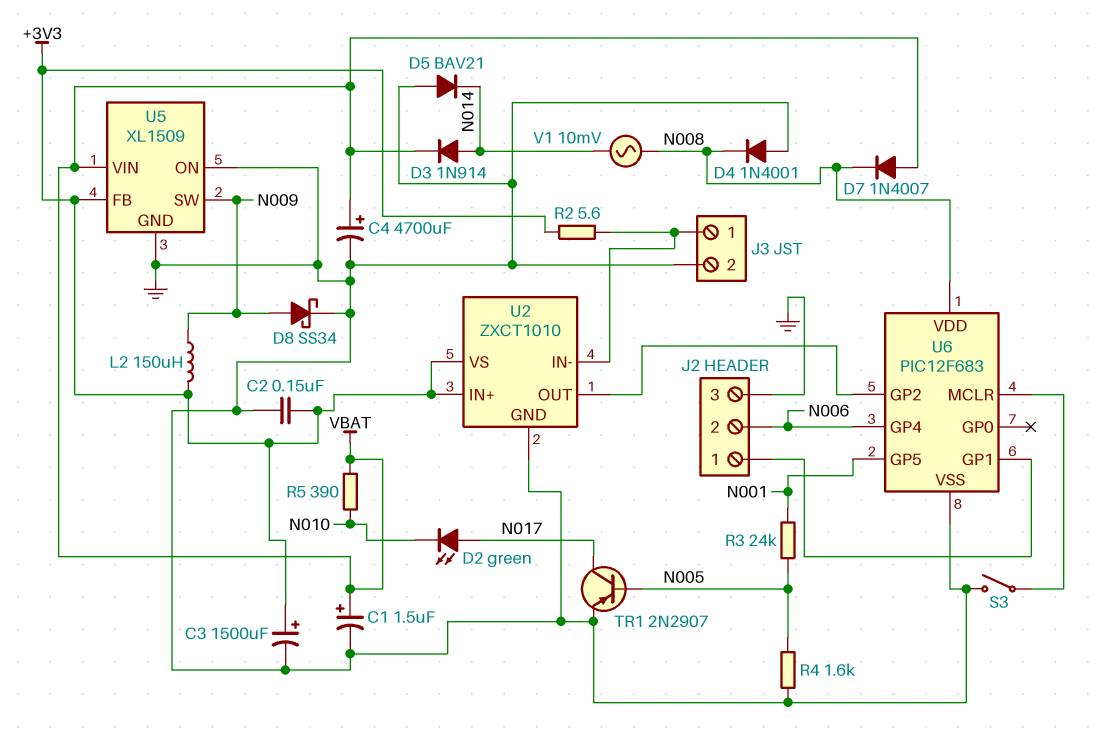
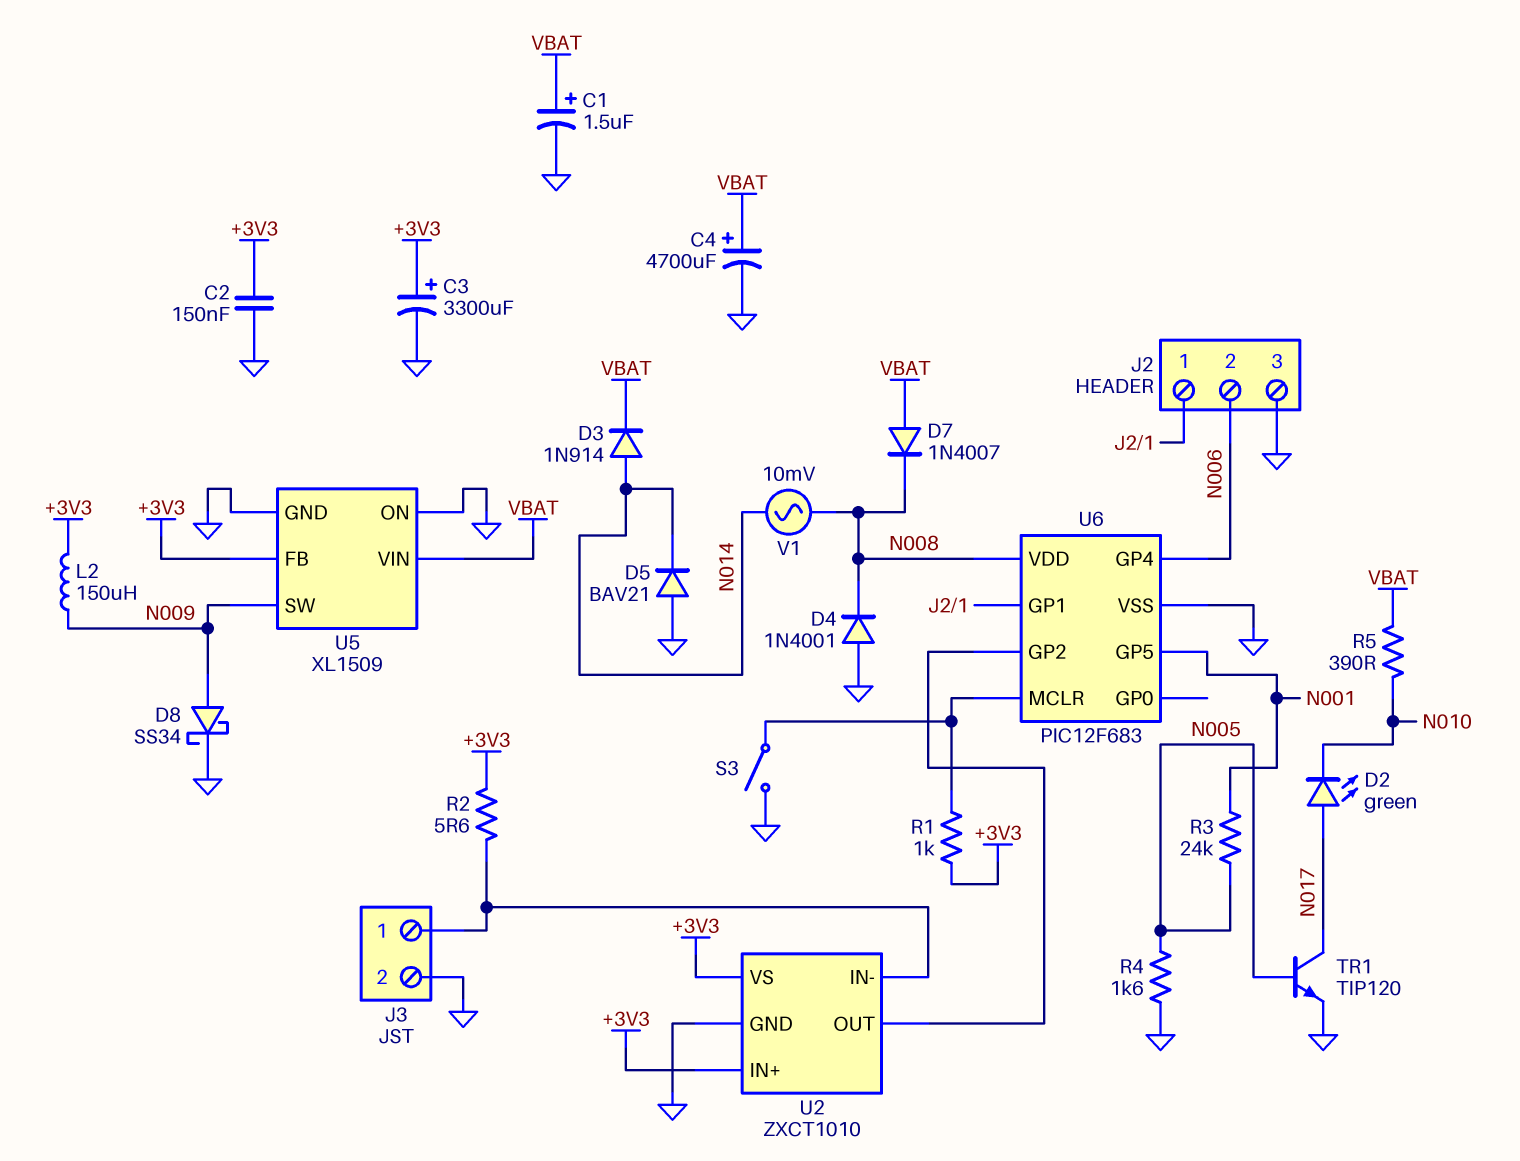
C3: 1500uF (plus +3V3, minus GND) -> 3300uF (plus +3V3, minus GND)
R1: none -> 1k (+3V3, U6/MCLR)
TR1: PNP 2N2907 (B N005, C N017, E GND) -> NPN TIP120 (B N005, C N017, E GND)

